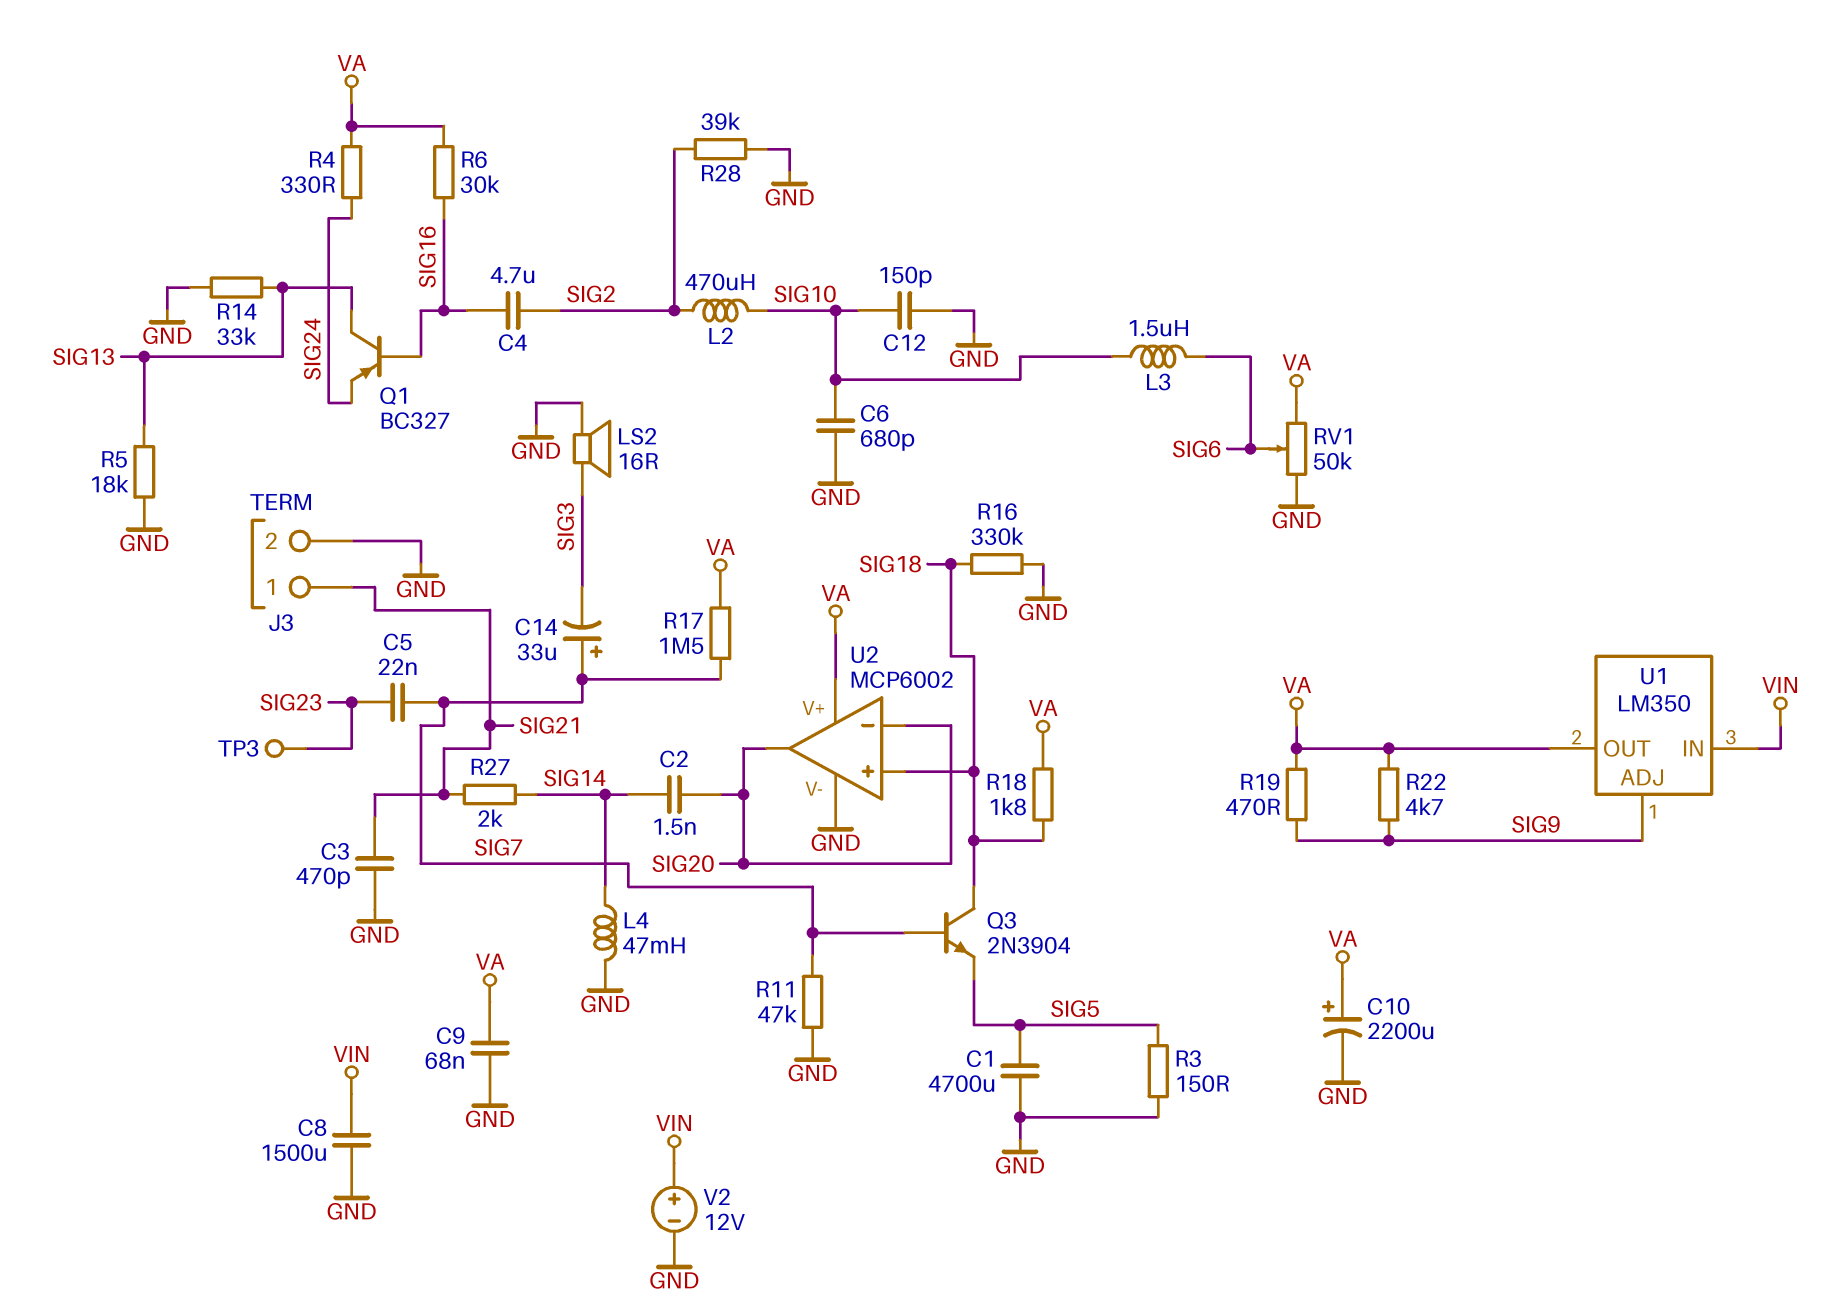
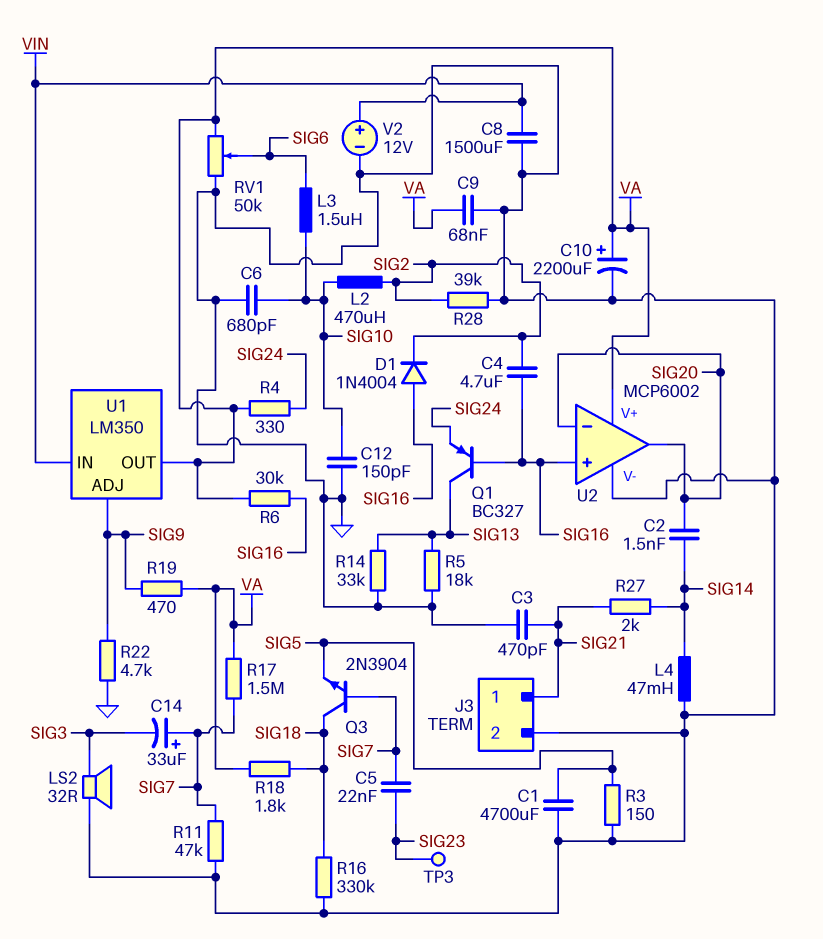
D1: none -> diode 1N4004 (A SIG16, K SIG2)
LS2: speaker 16R (GND, SIG3) -> speaker 32R (GND, SIG3)
R22: 4.7k (SIG9, VA) -> 4.7k (GND, SIG9)
U2 pin in+: SIG18 -> SIG16

